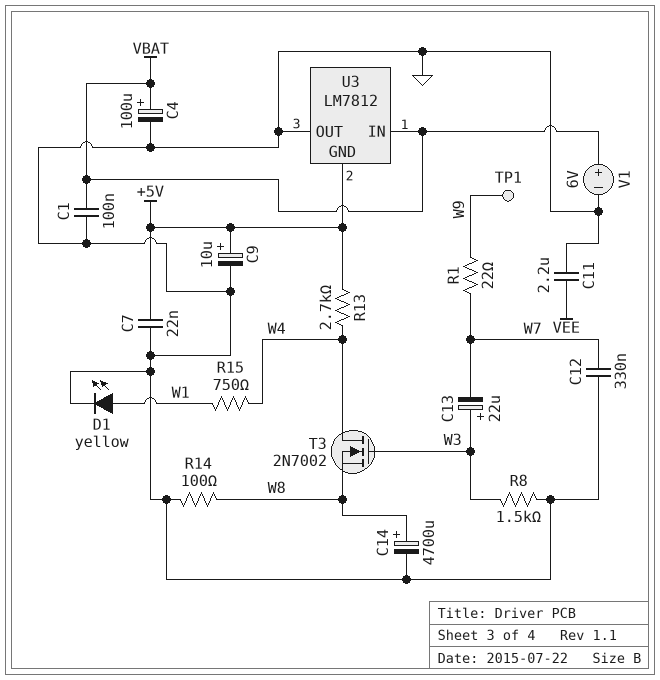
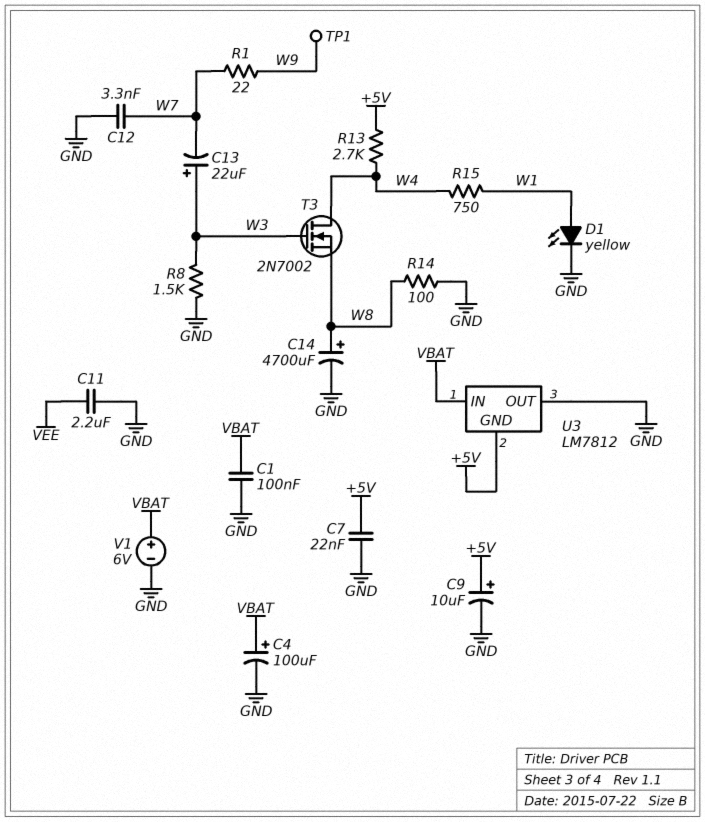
C12: 330nF (GND, W7) -> 3.3nF (GND, W7)

